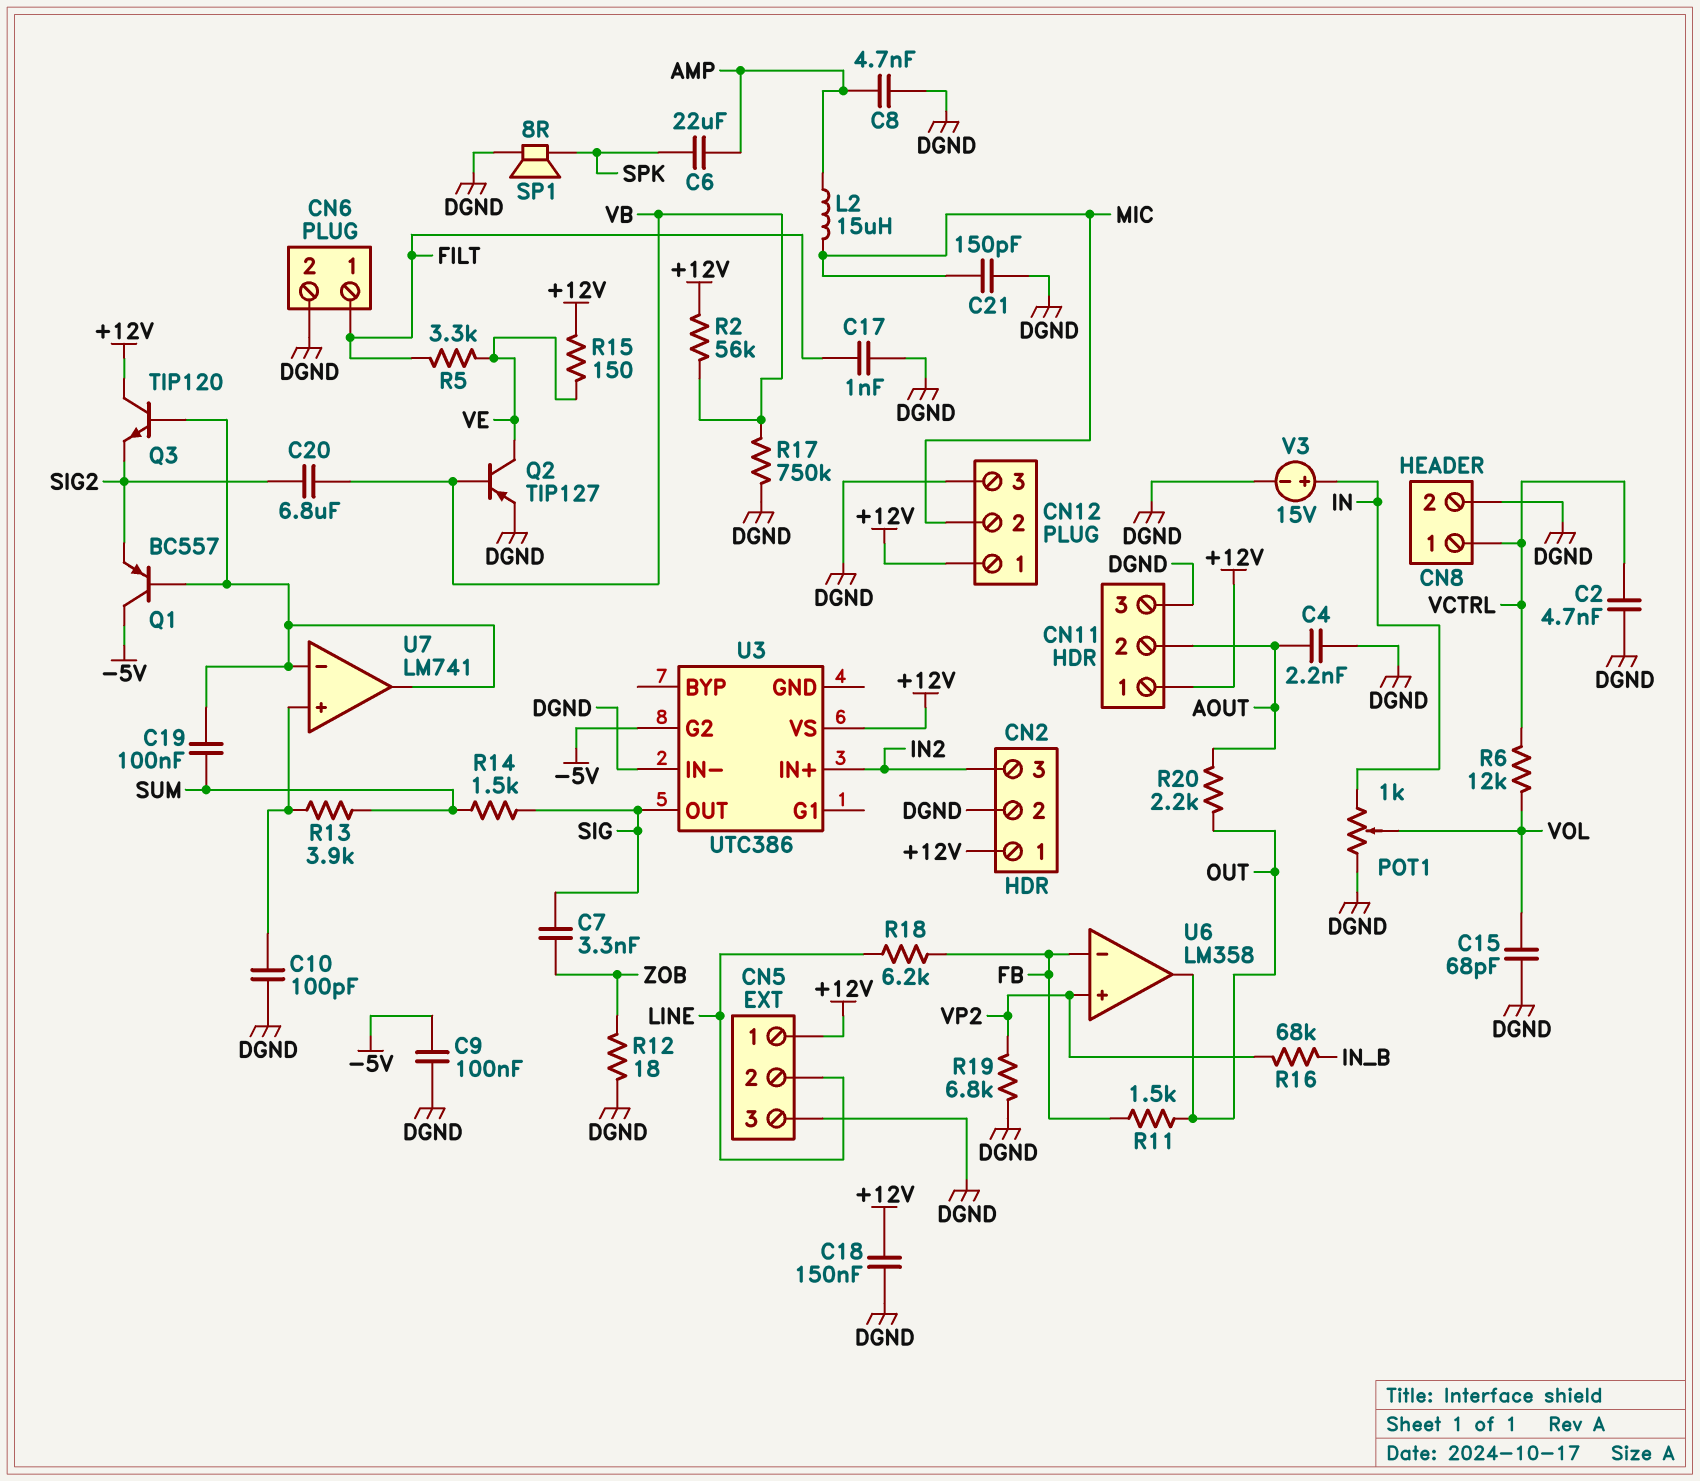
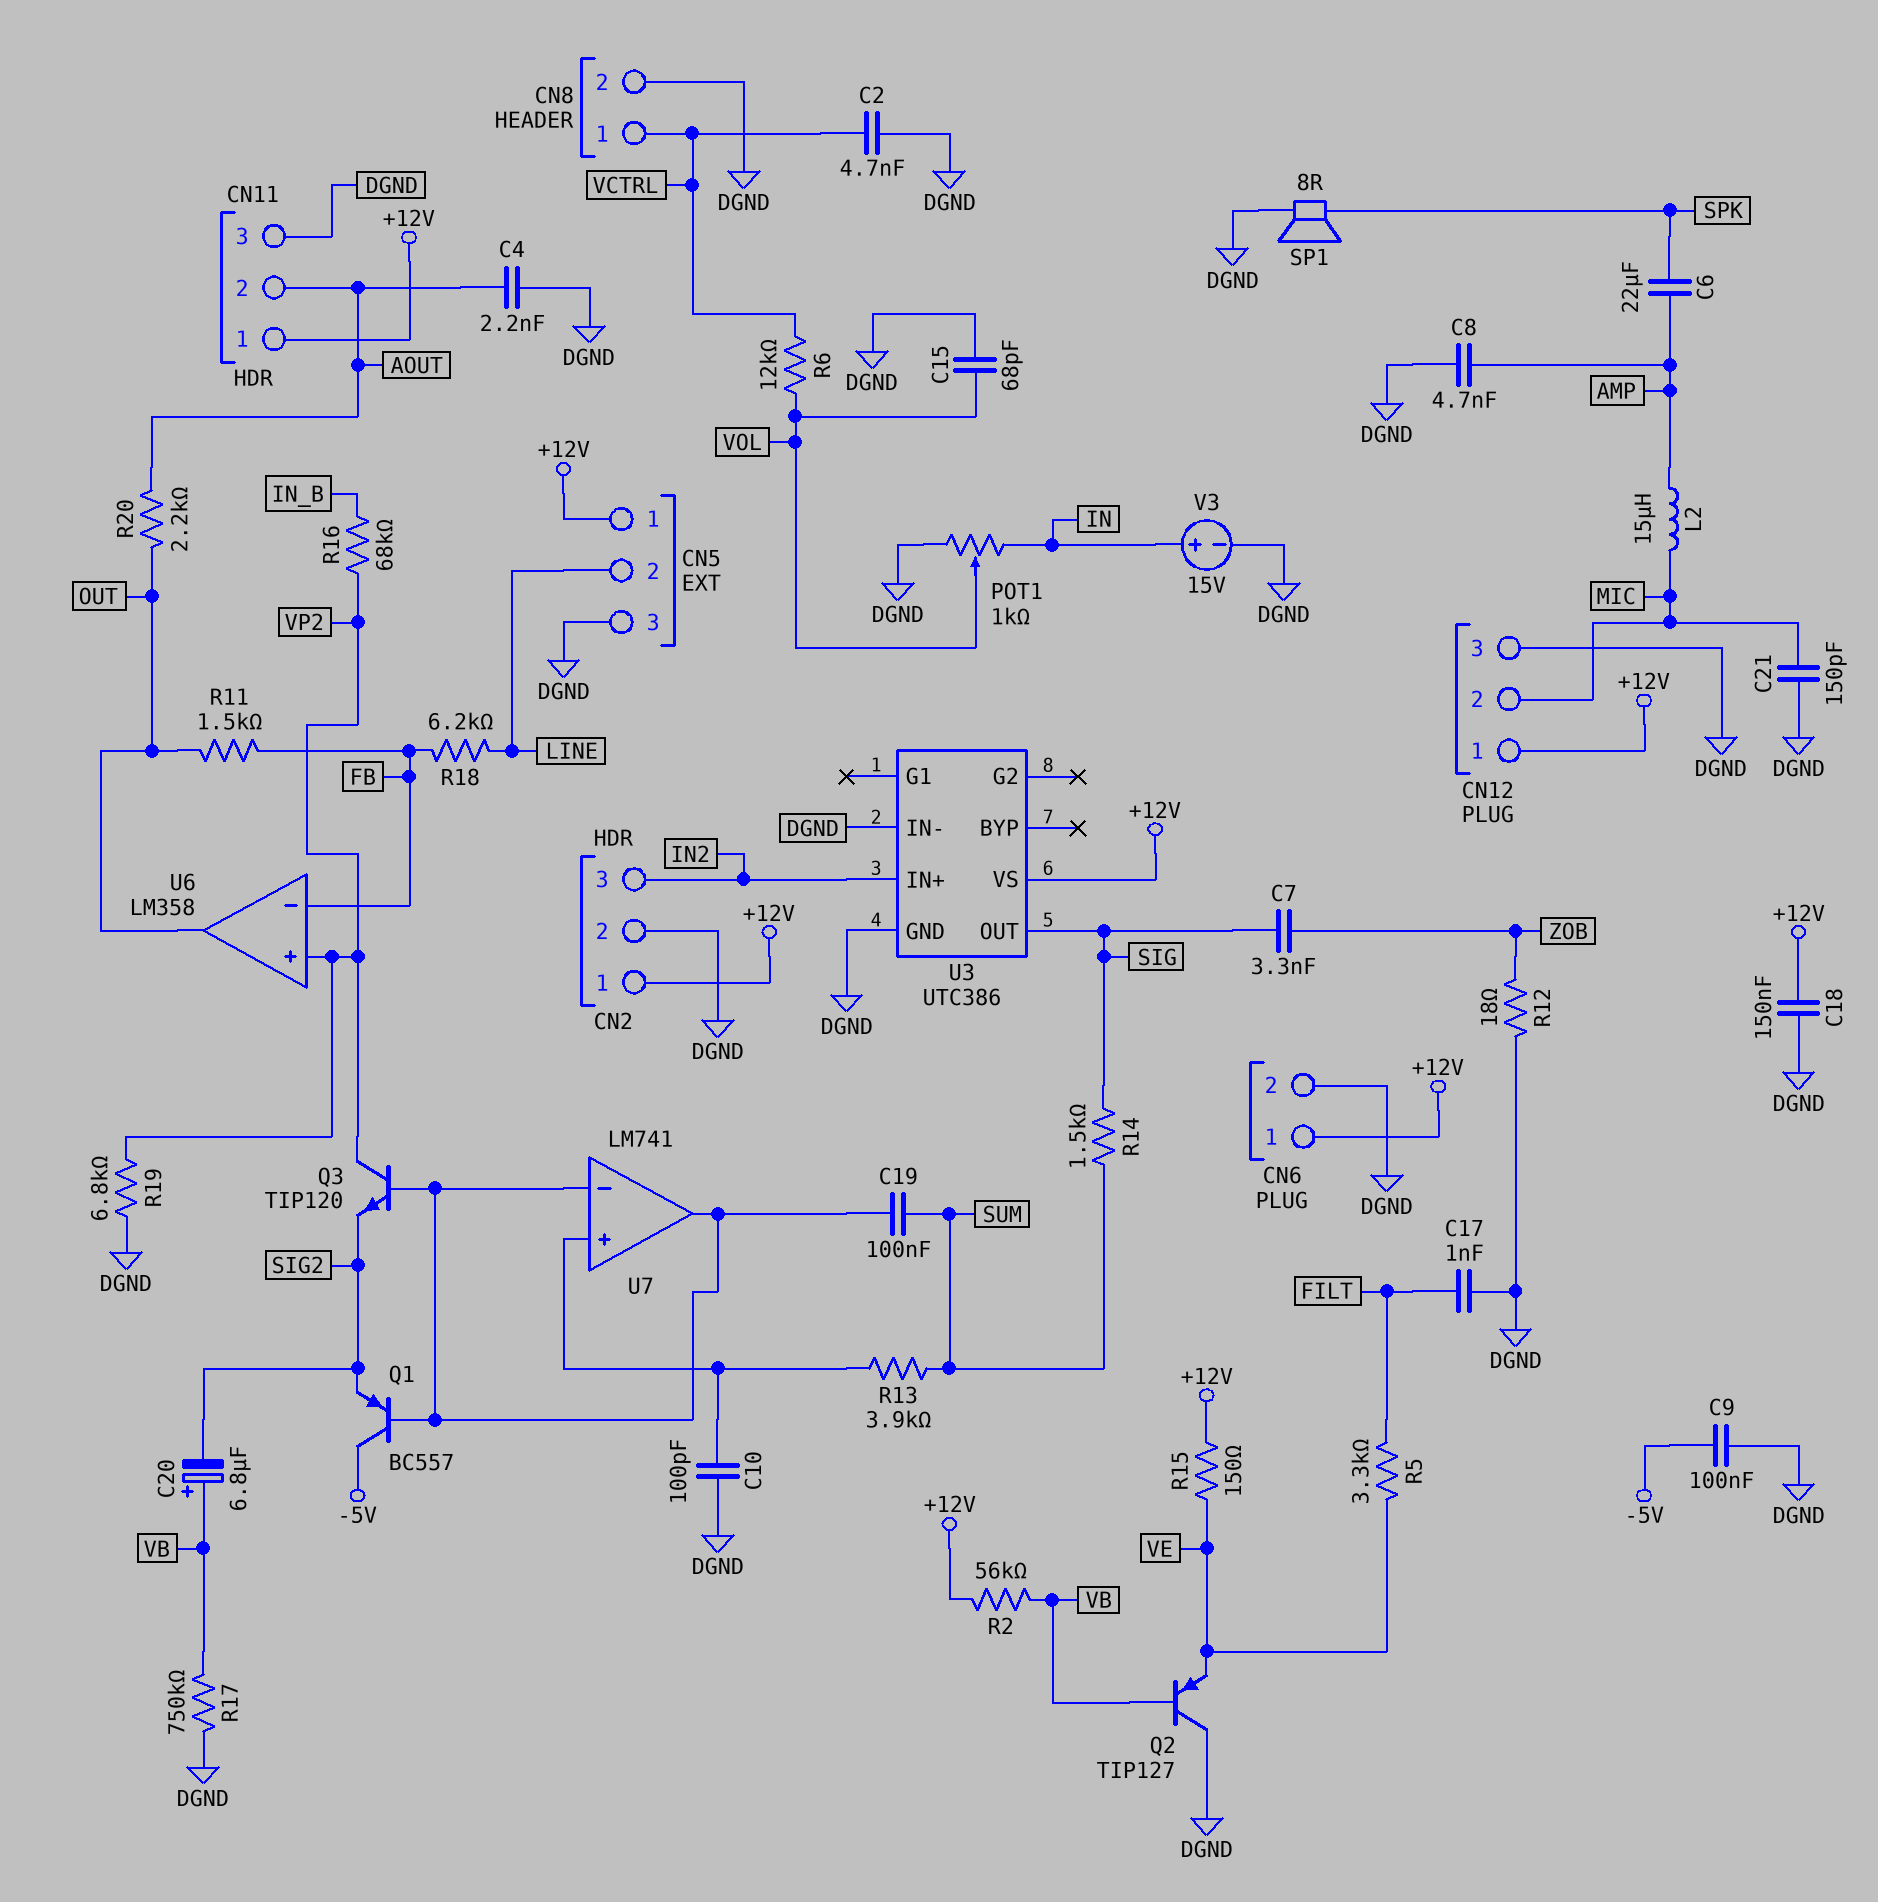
C20: 6.8uF (SIG2, VB) -> 6.8uF (plus VB, minus SIG2)
CN6 pin 1: FILT -> +12V
Q2: PNP TIP127 (B VB, C VE, E DGND) -> PNP TIP127 (B VB, C DGND, E VE)
Q3: NPN TIP120 (B U7/in-, C +12V, E SIG2) -> NPN TIP120 (B U7/in-, C VP2, E SIG2)
U3 pin G2: -5V -> none
U3 pin GND: none -> DGND

